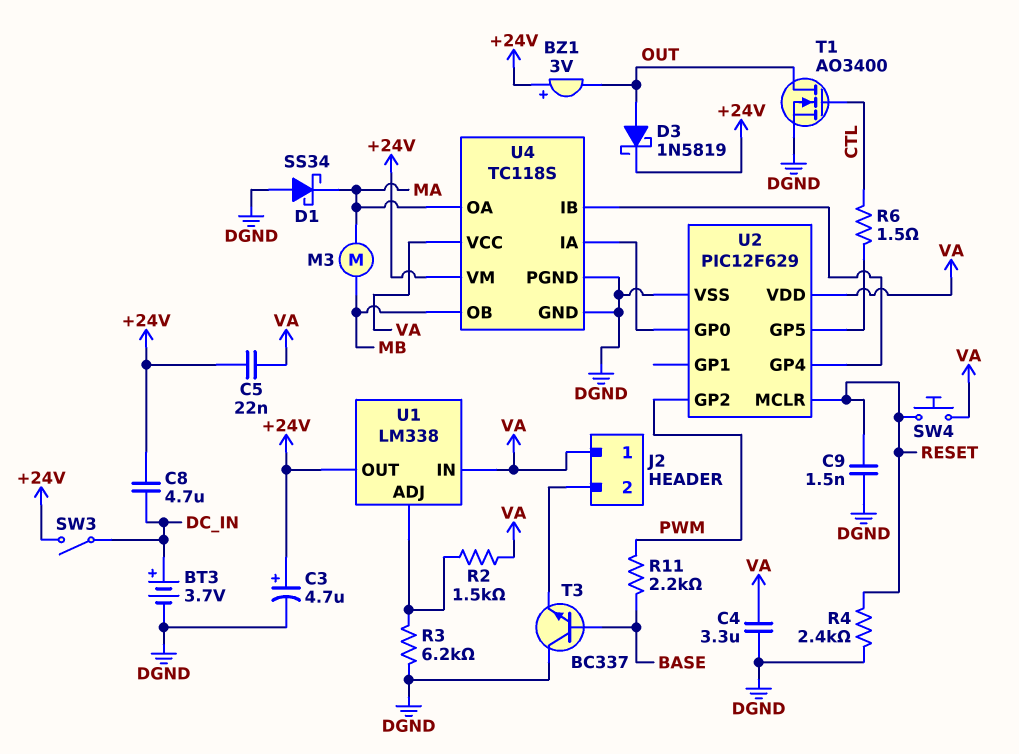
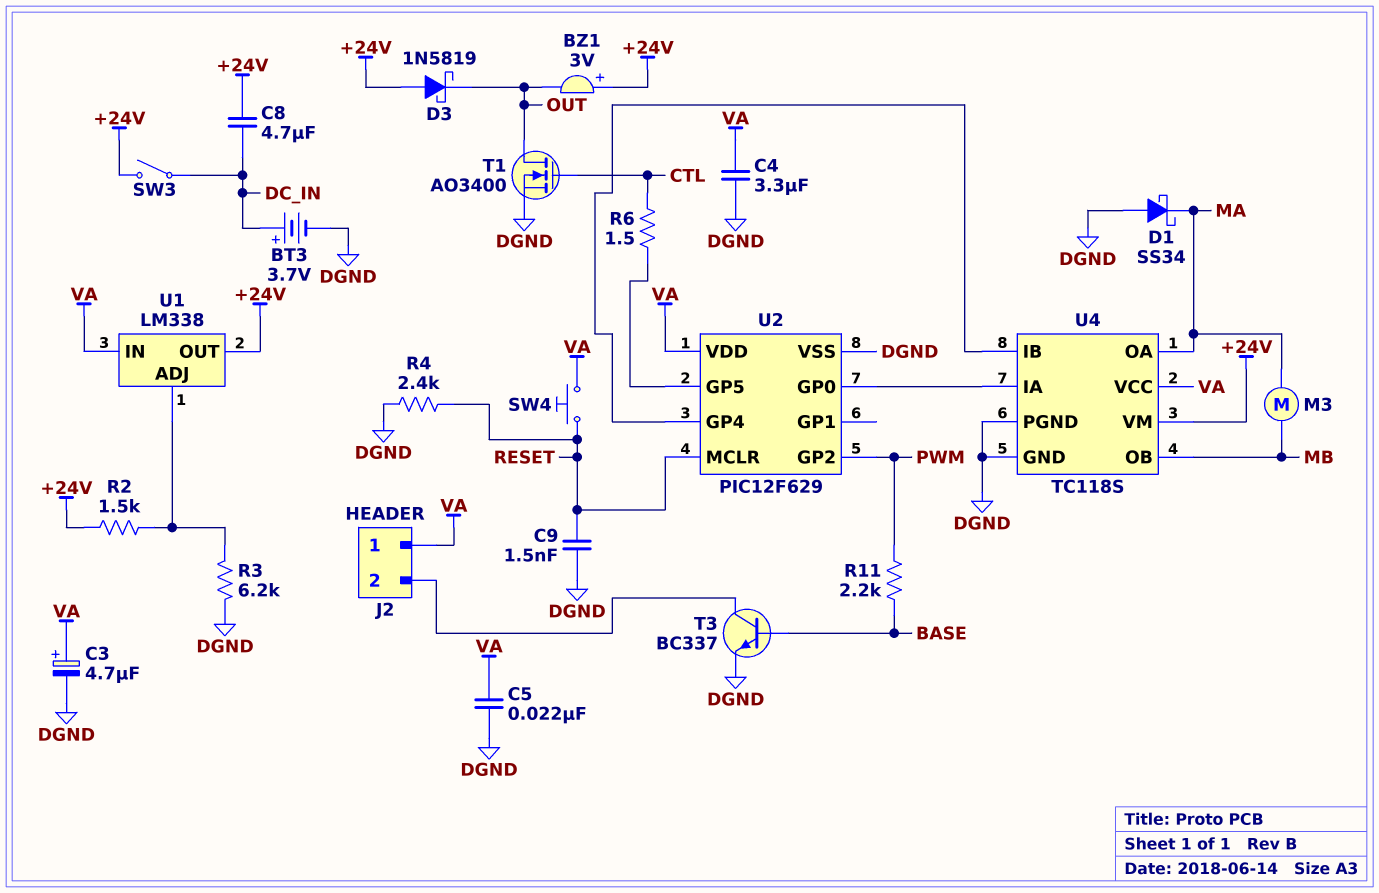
C3: 4.7uF (plus +24V, minus DGND) -> 4.7uF (plus VA, minus DGND)
C5: 22nF (+24V, VA) -> 22nF (DGND, VA)
D3: schottky 1N5819 (A OUT, K +24V) -> schottky 1N5819 (A +24V, K OUT)
R2: 1.5k (U1/ADJ, VA) -> 1.5k (+24V, U1/ADJ)
T3: NPN BC337 (B BASE, C DGND, E J2/2) -> NPN BC337 (B BASE, C J2/2, E DGND)

